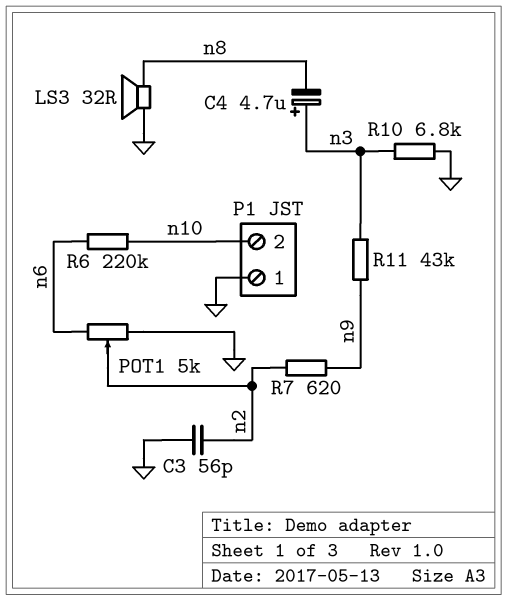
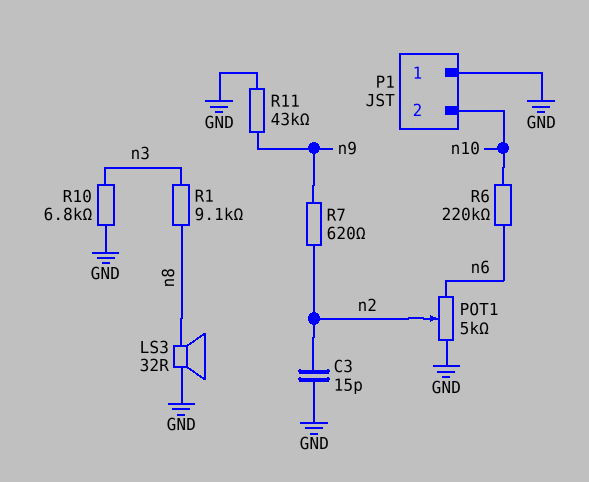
C3: 56pF (GND, n2) -> 15pF (GND, n2)
C4: 4.7uF (plus n3, minus n8) -> none
R1: none -> 9.1k (n3, n8)
R11: 43k (n3, n9) -> 43k (GND, n9)

